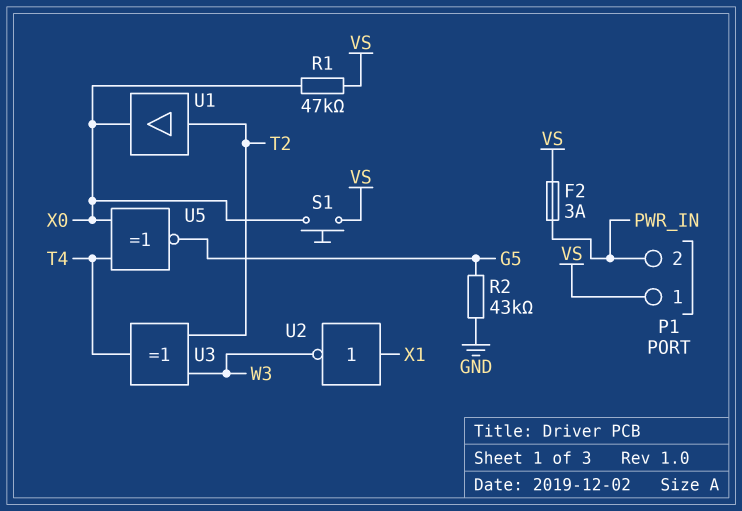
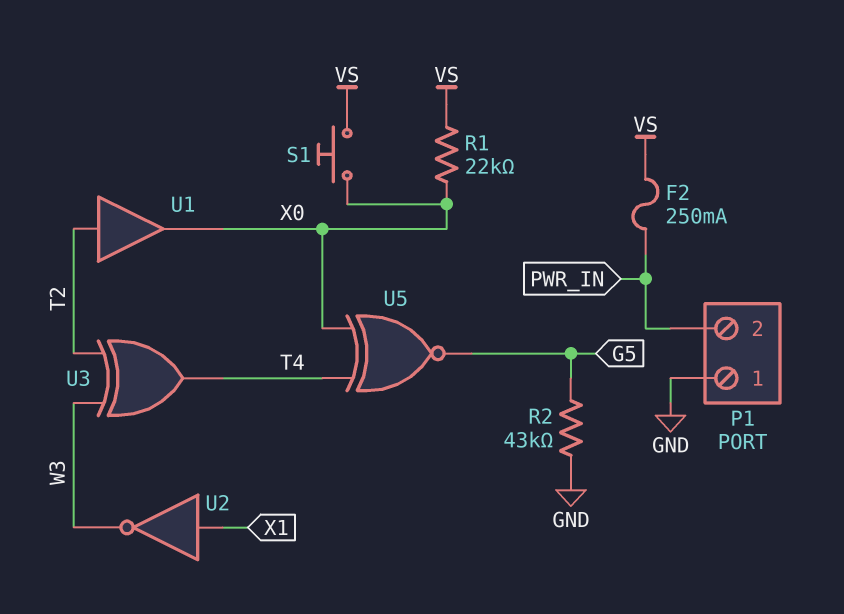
F2: 3A (PWR_IN, VS) -> 250mA (PWR_IN, VS)
P1 pin 1: VS -> GND
R1: 47k (VS, X0) -> 22k (VS, X0)

